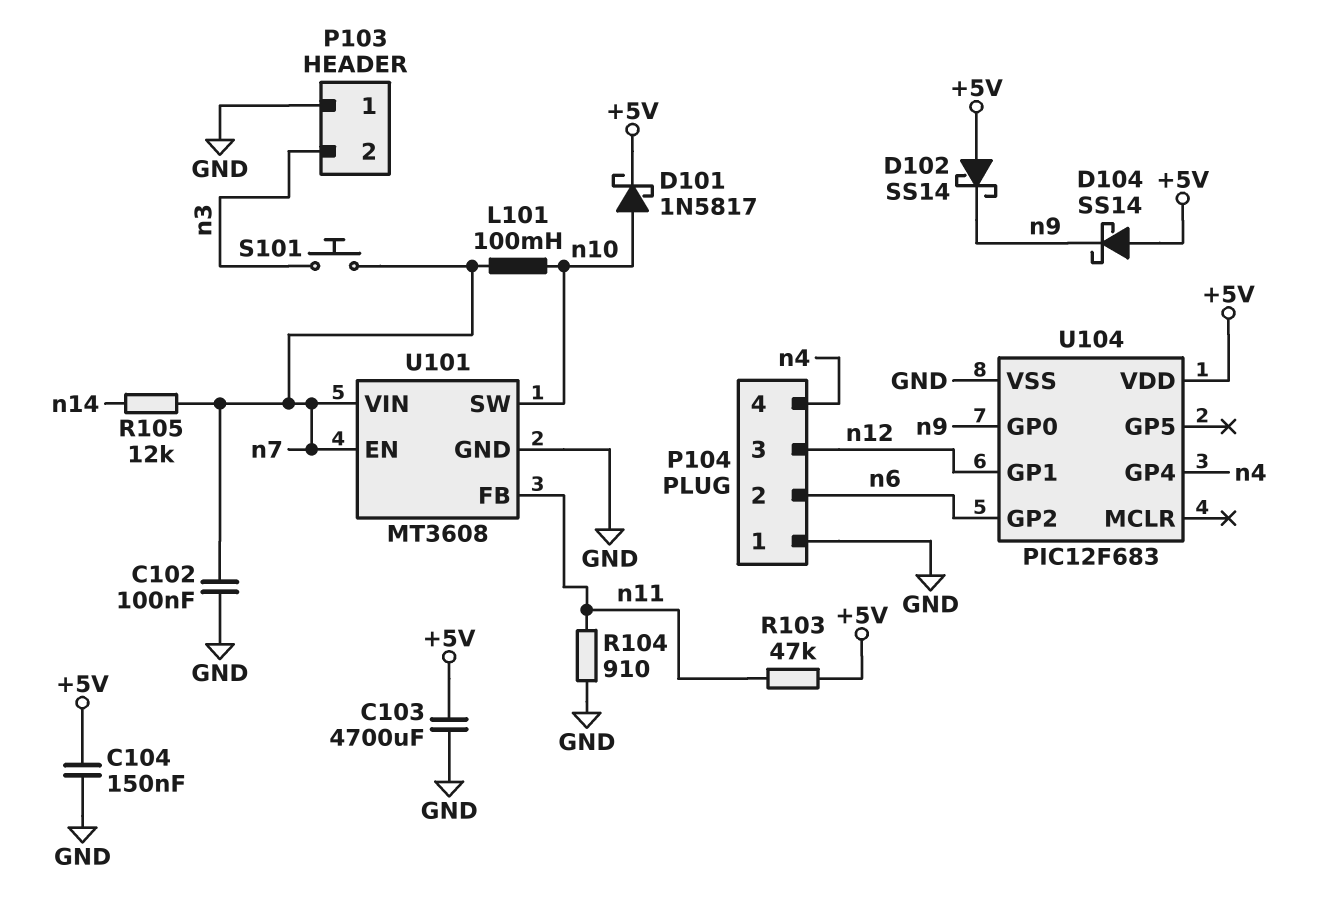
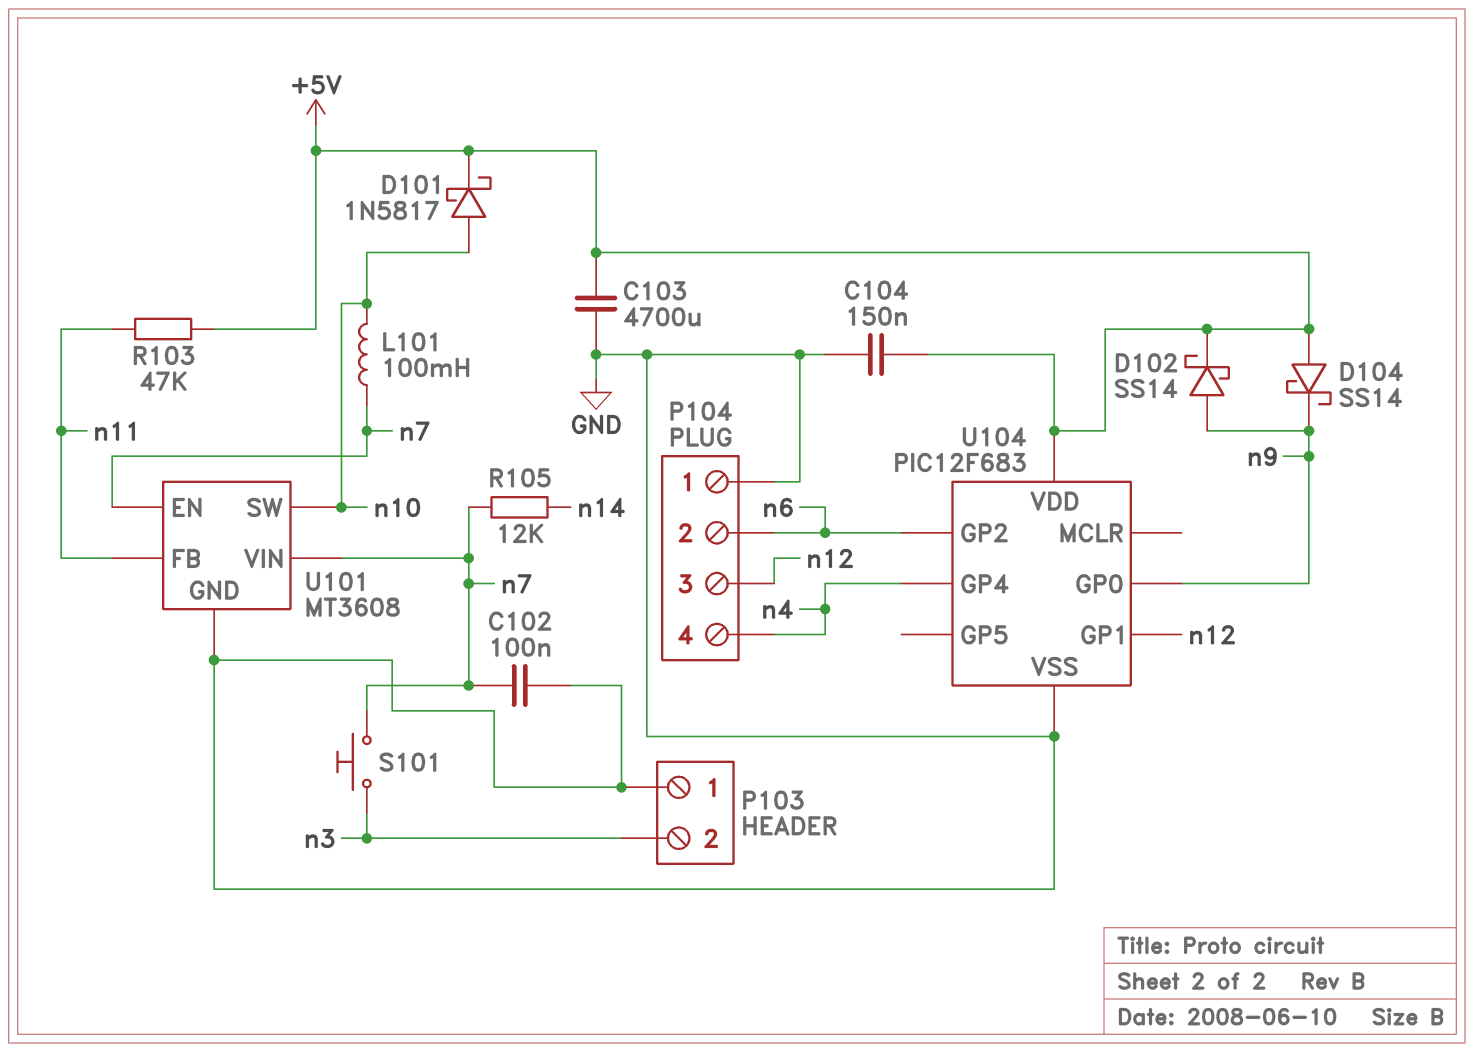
D102: schottky SS14 (A +5V, K n9) -> schottky SS14 (A n9, K +5V)
R104: 910 (GND, n11) -> none

